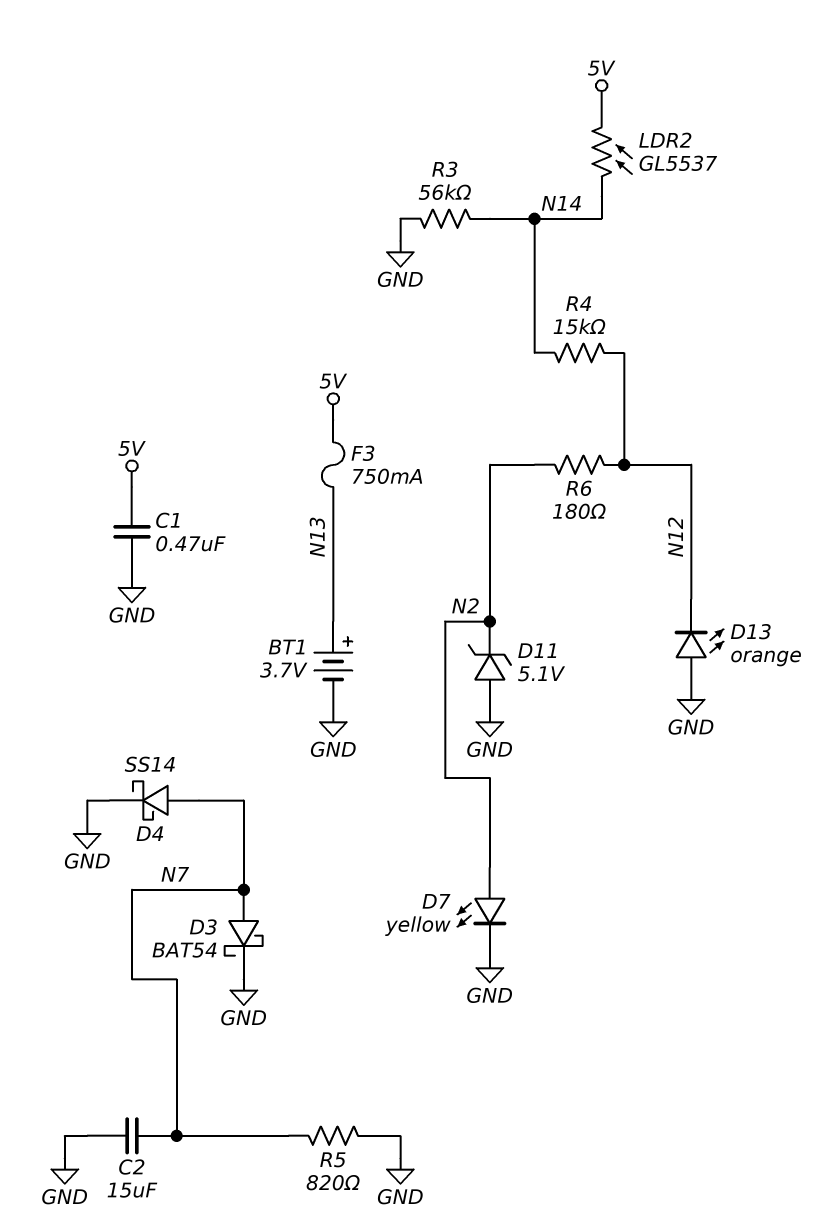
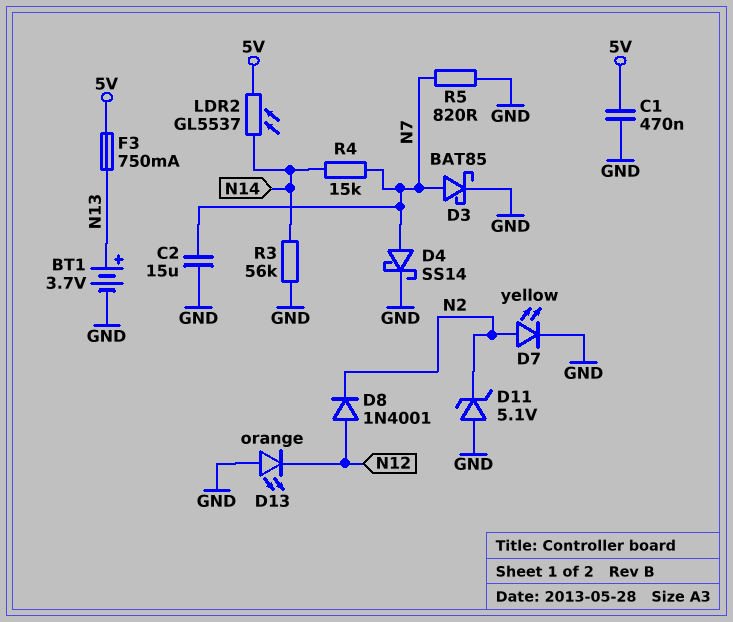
D3: schottky BAT54 (A N7, K GND) -> schottky BAT85 (A N7, K GND)
D8: none -> diode 1N4001 (A N12, K N2)
R4: 15k (N12, N14) -> 15k (N7, N14)
R6: 180 (N2, N12) -> none

